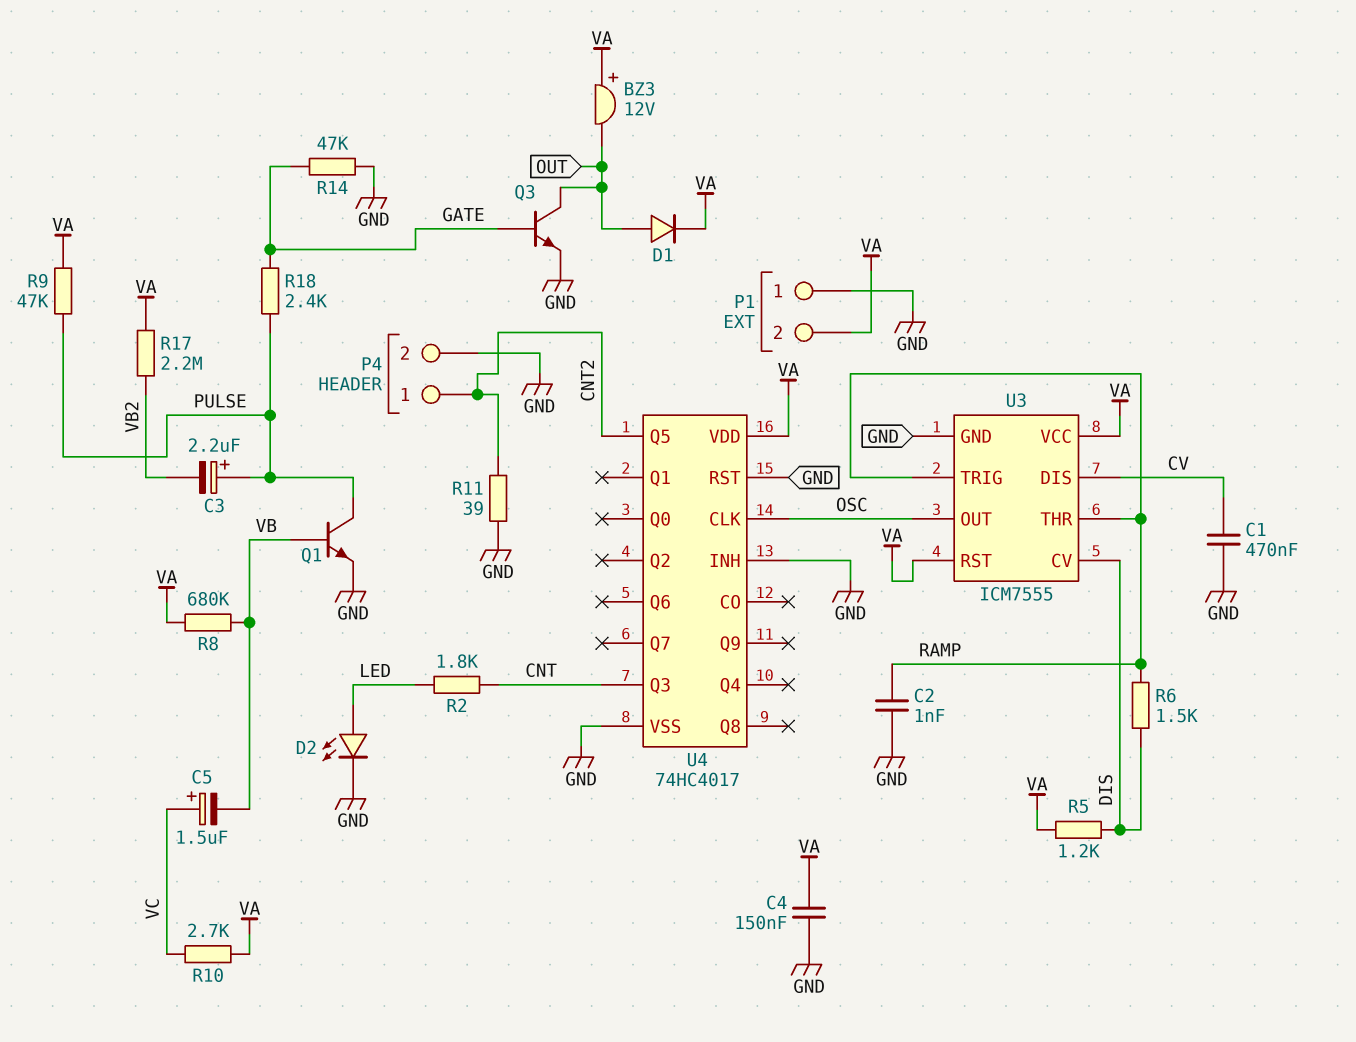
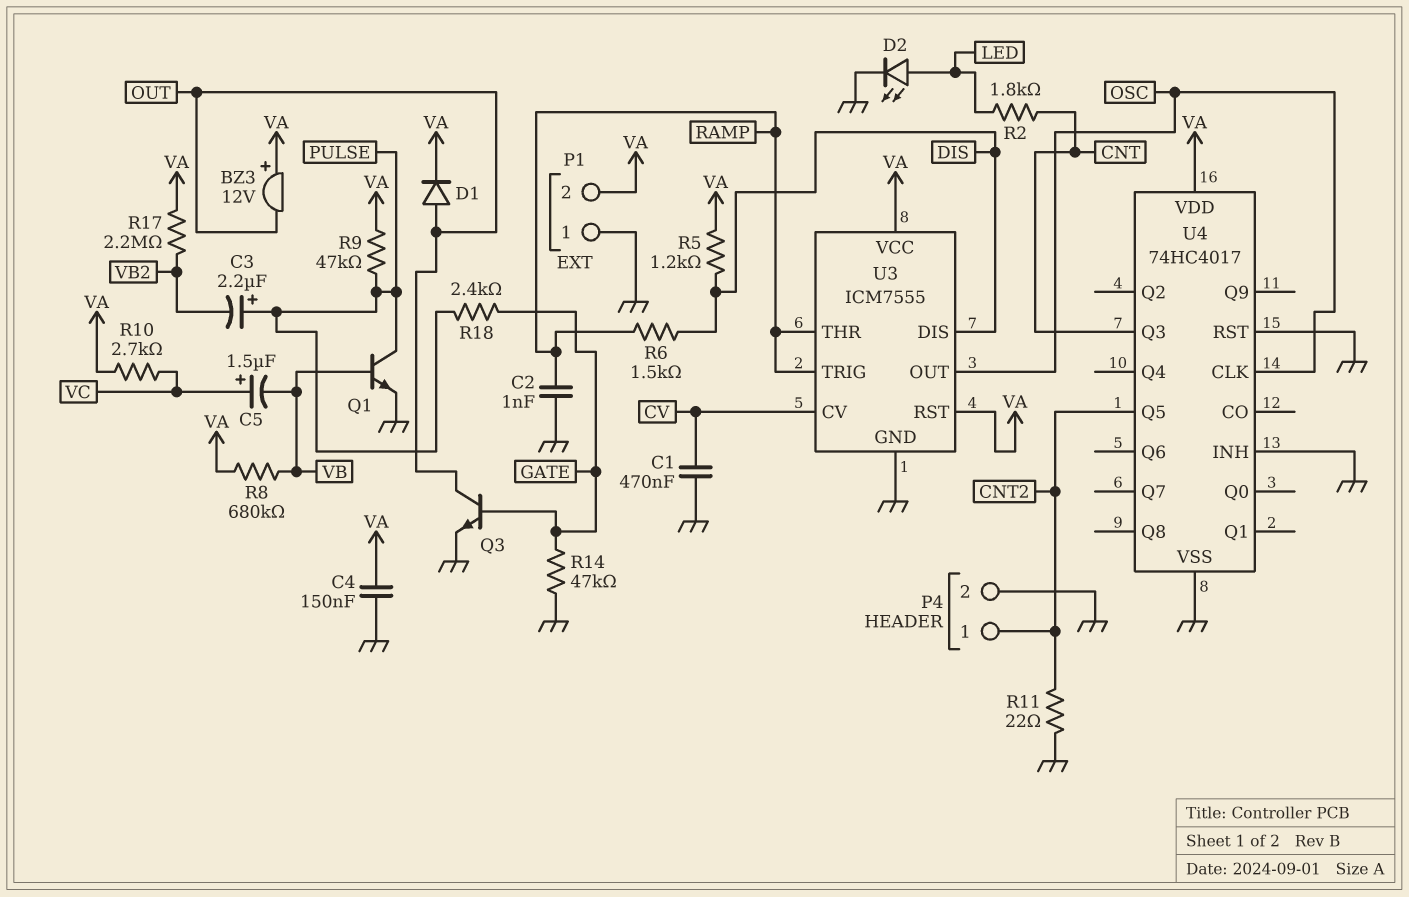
R11: 39 (CNT2, GND) -> 22 (CNT2, GND)
U3 pin CV: DIS -> CV
U3 pin DIS: CV -> DIS

